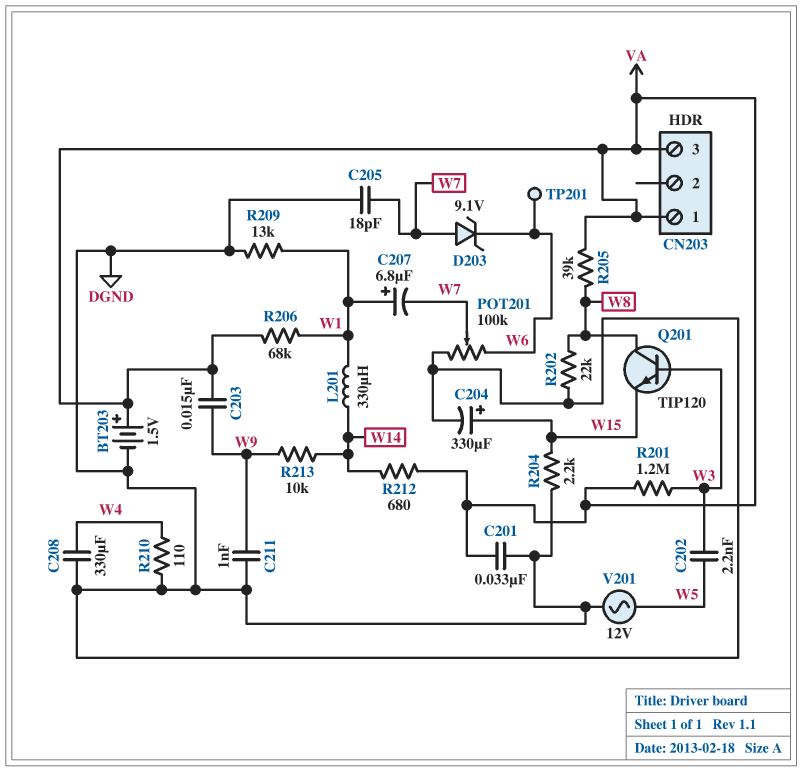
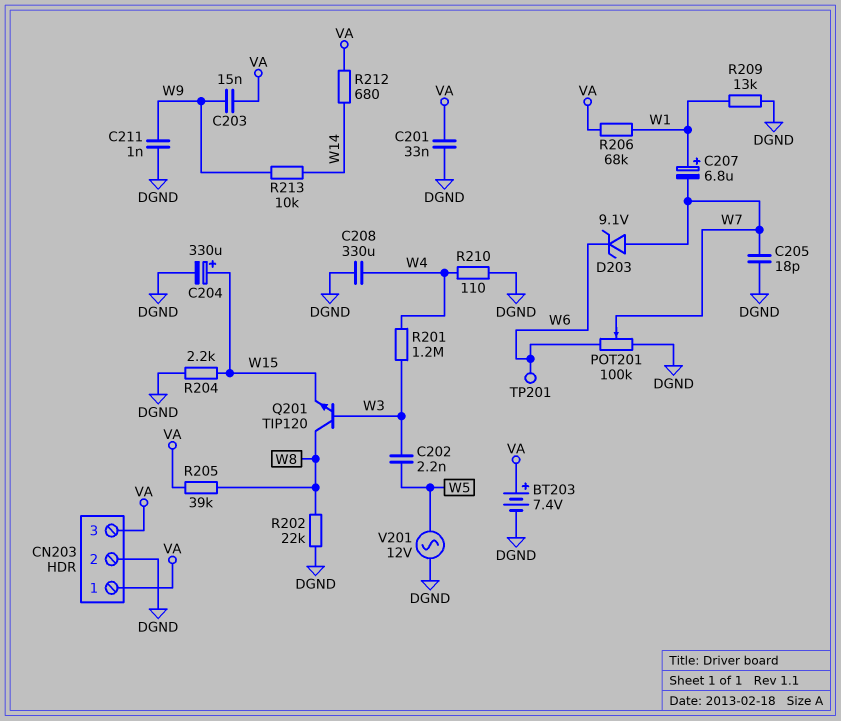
BT203: 1.5V (plus VA, minus DGND) -> 7.4V (plus VA, minus DGND)
CN203 pin 2: none -> DGND
L201: 330uH (W1, W14) -> none
R201: 1.2M (VA, W3) -> 1.2M (W3, W4)

